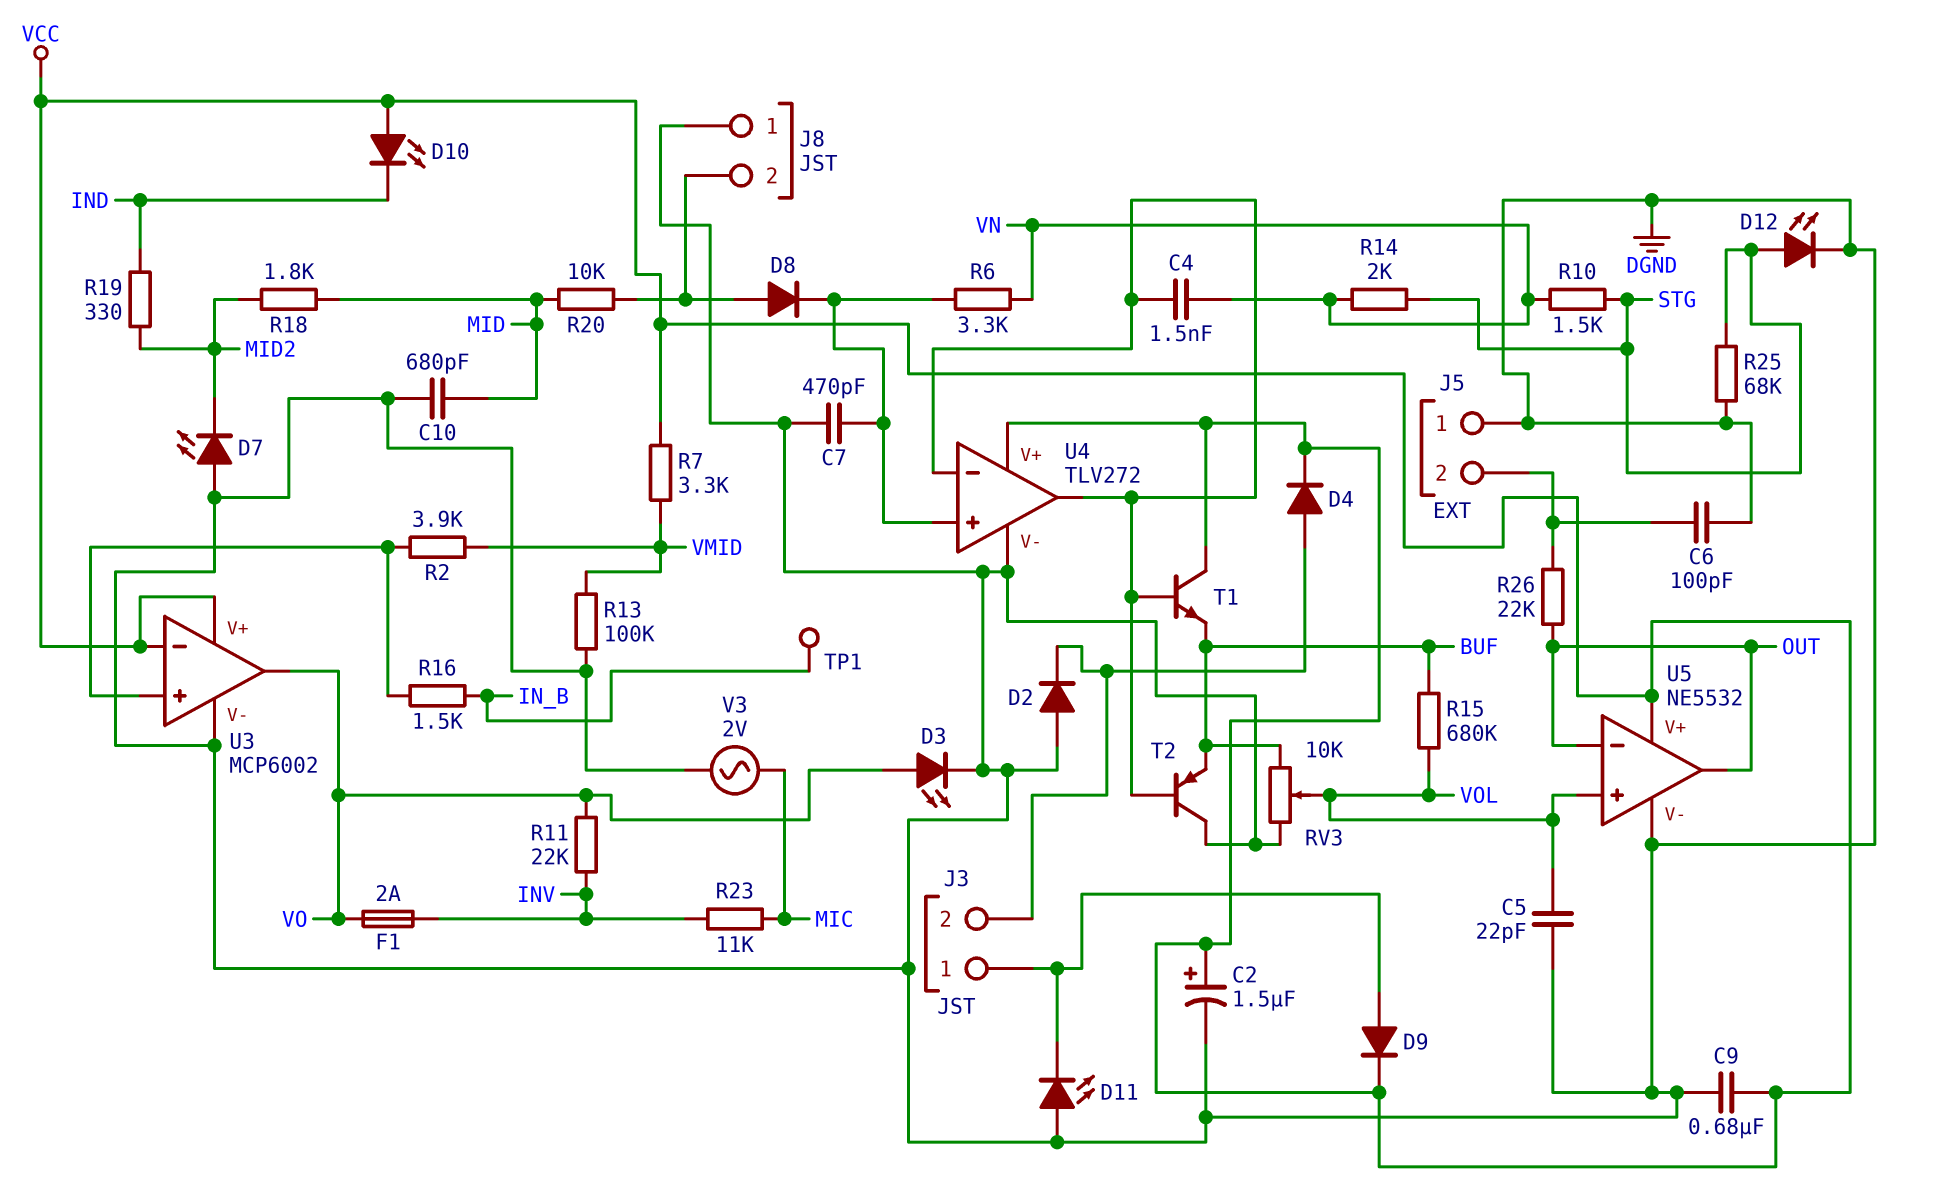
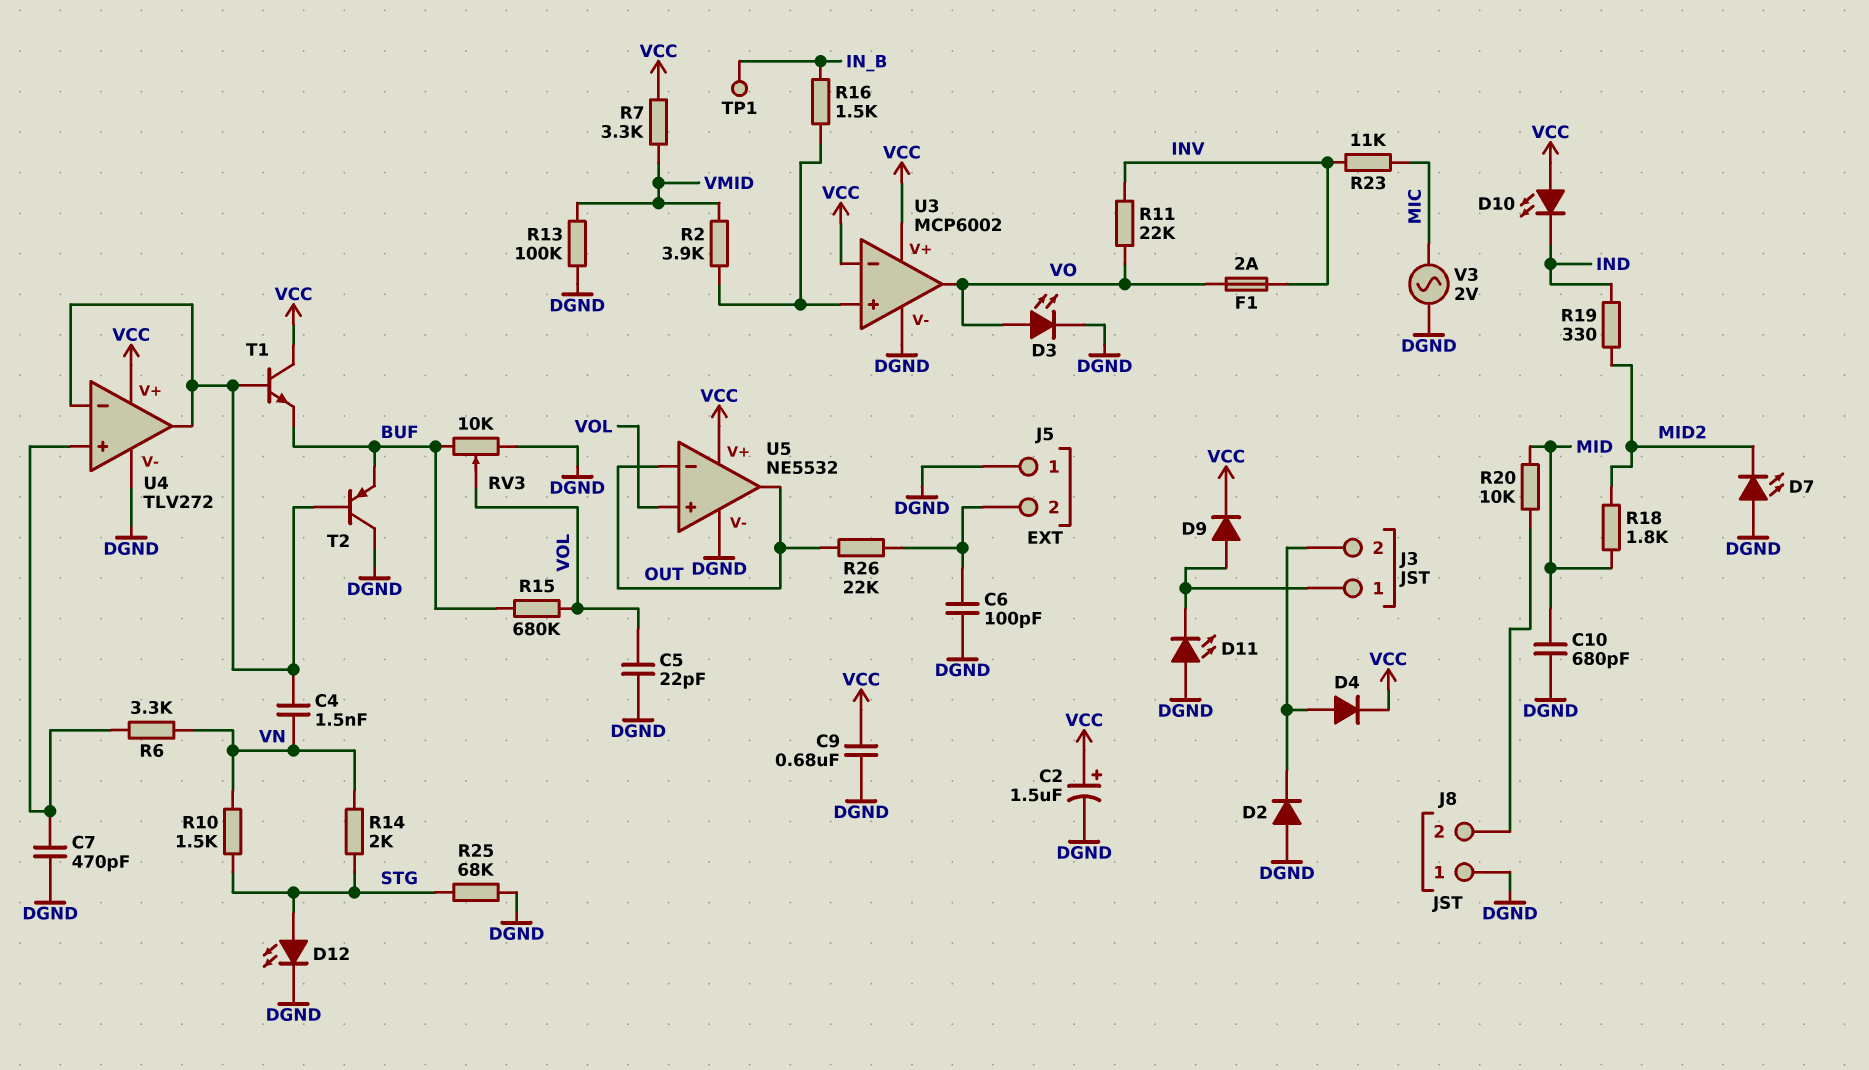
D8: diode (A J8/2, K U4/in+) -> none

